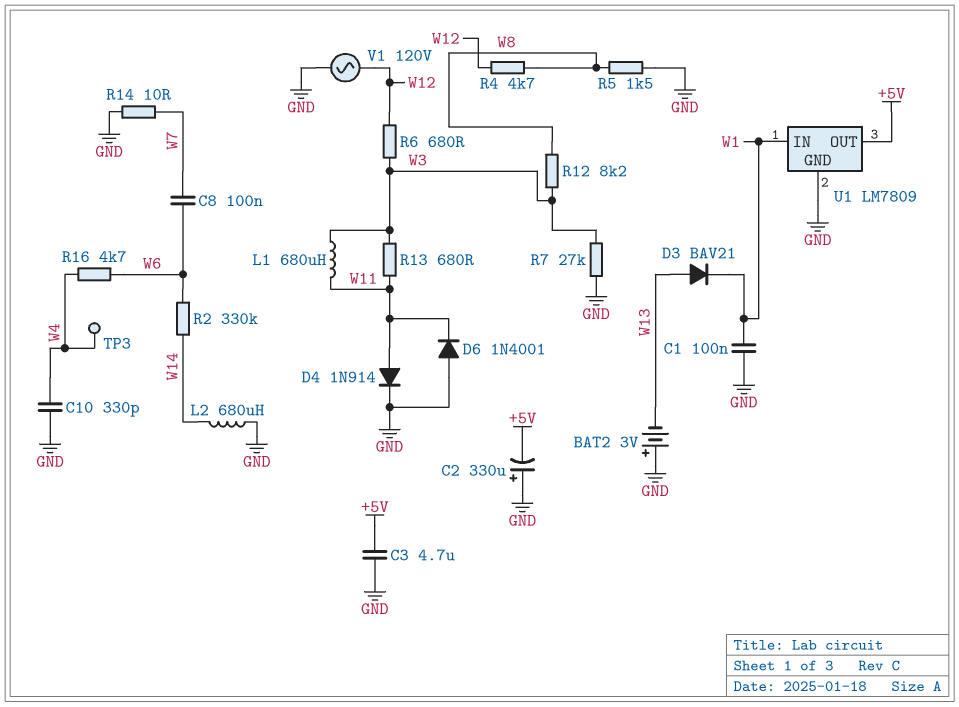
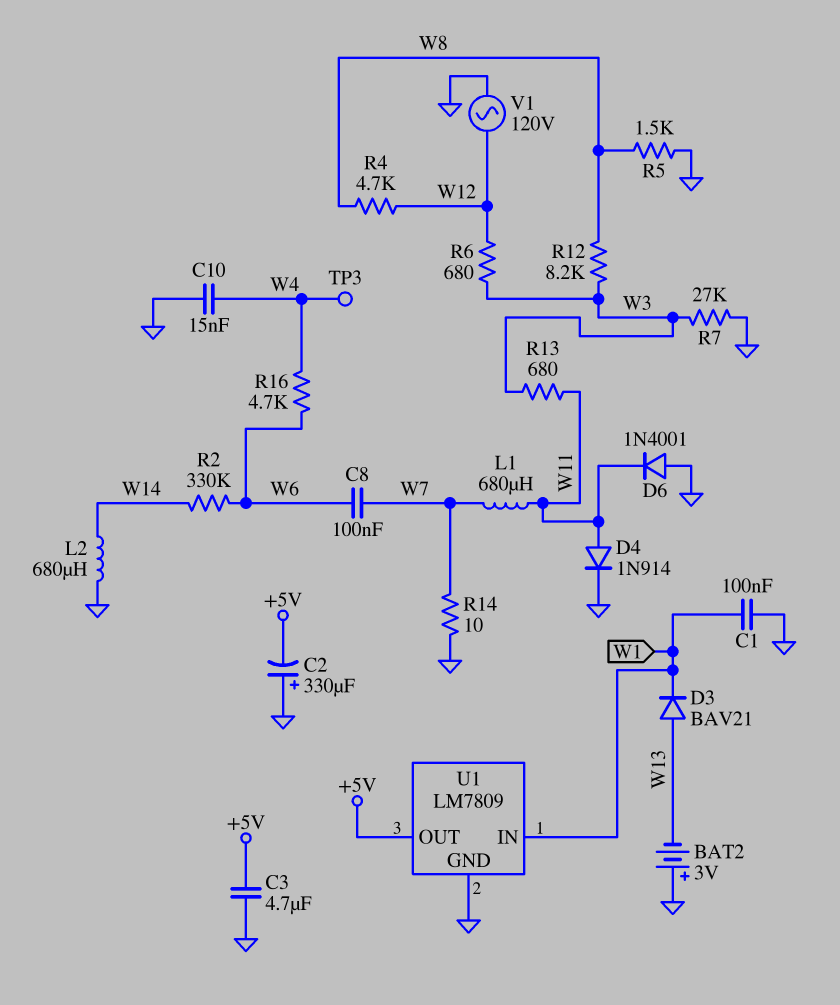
C10: 330pF (GND, W4) -> 15nF (GND, W4)
L1: 680uH (W3, W11) -> 680uH (W7, W11)

